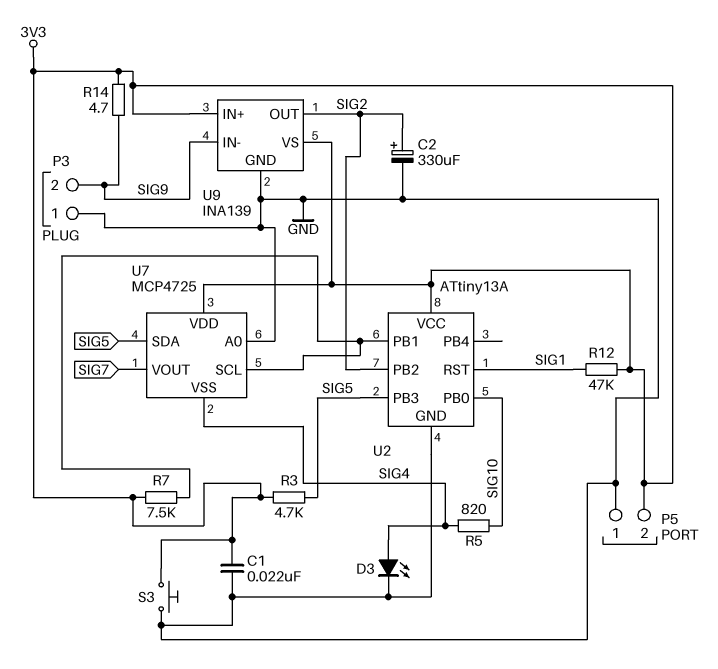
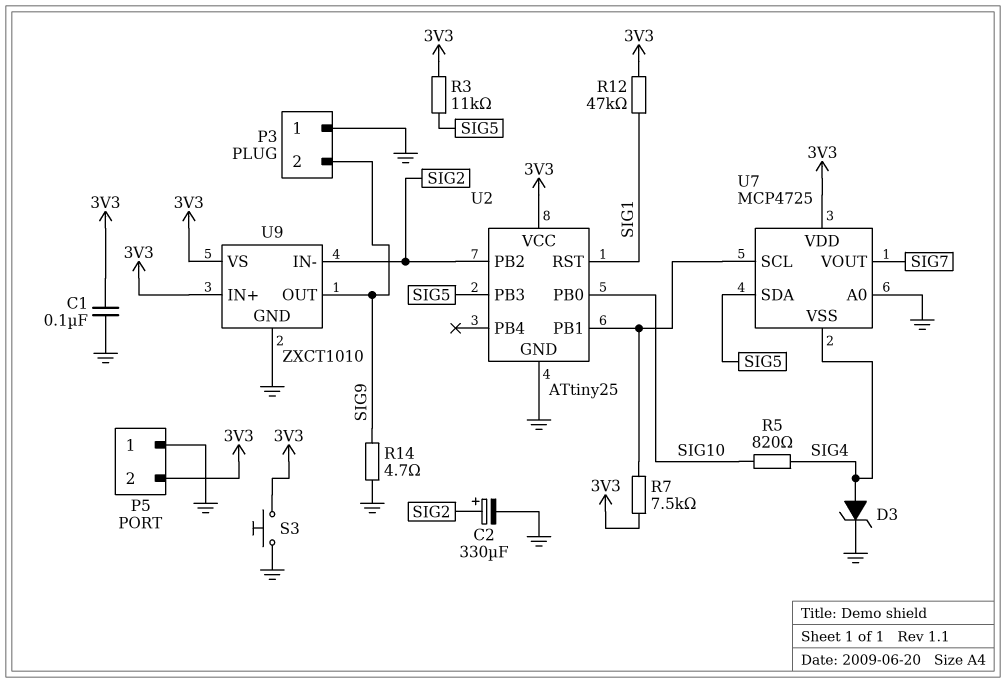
C1: 22nF (3V3, GND) -> 100nF (3V3, GND)
D3: LED (A SIG4, K GND) -> zener (A SIG4, K GND)
R3: 4.7k (3V3, SIG5) -> 11k (3V3, SIG5)
R14: 4.7 (3V3, SIG9) -> 4.7 (GND, SIG9)
U2: ATtiny13A -> ATtiny25
U9: INA139 -> ZXCT1010
U9 pin IN-: SIG9 -> SIG2
U9 pin OUT: SIG2 -> SIG9

